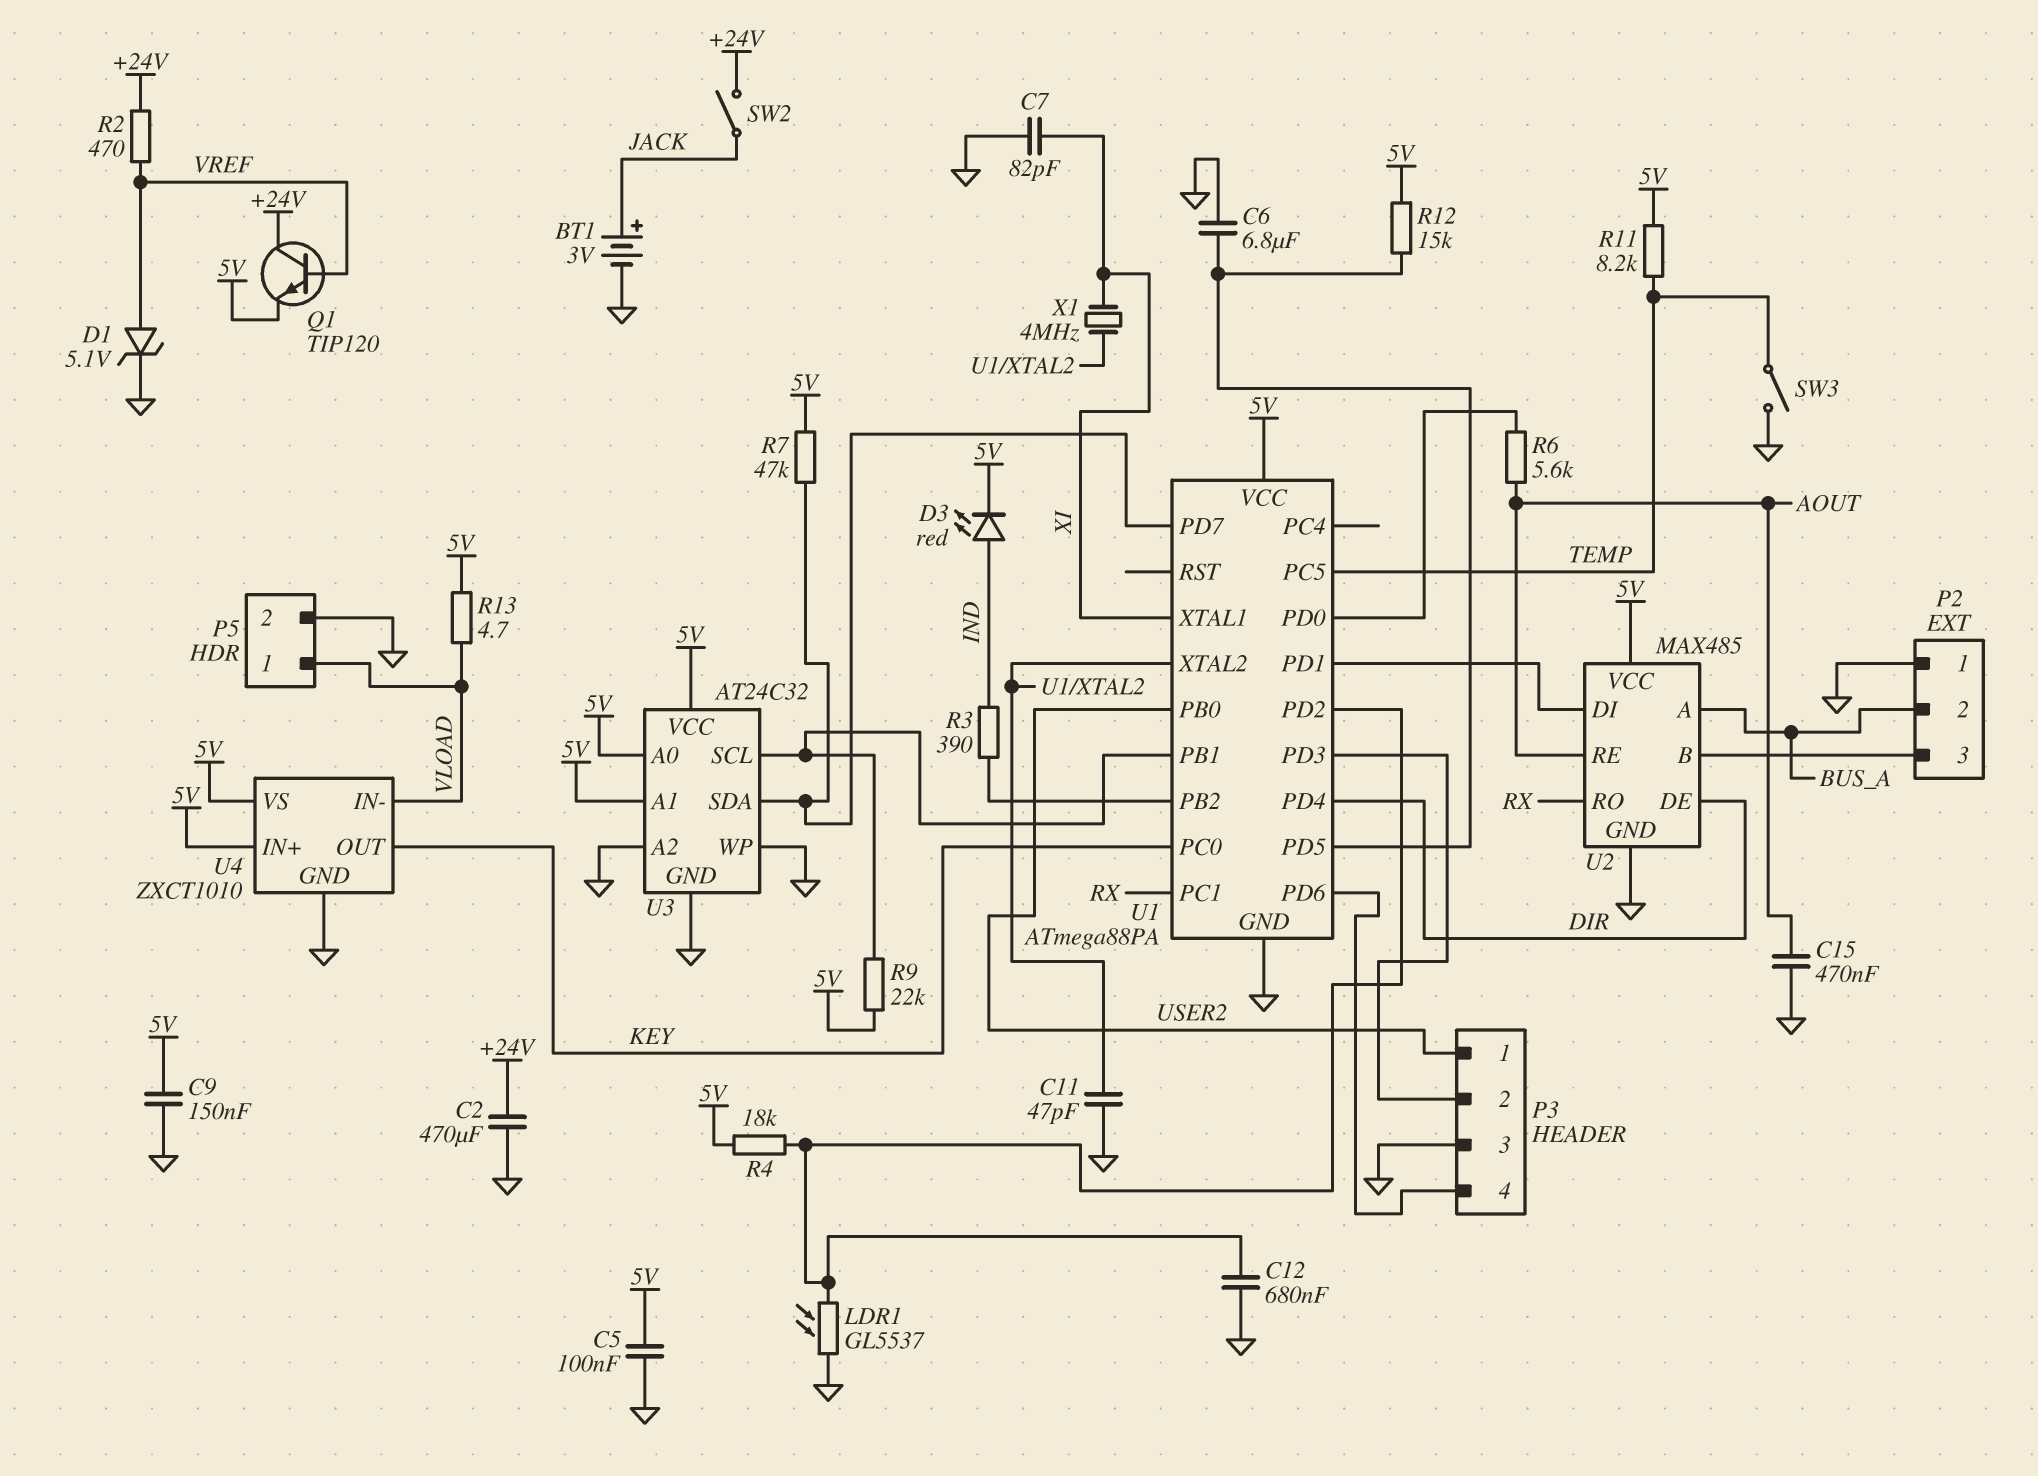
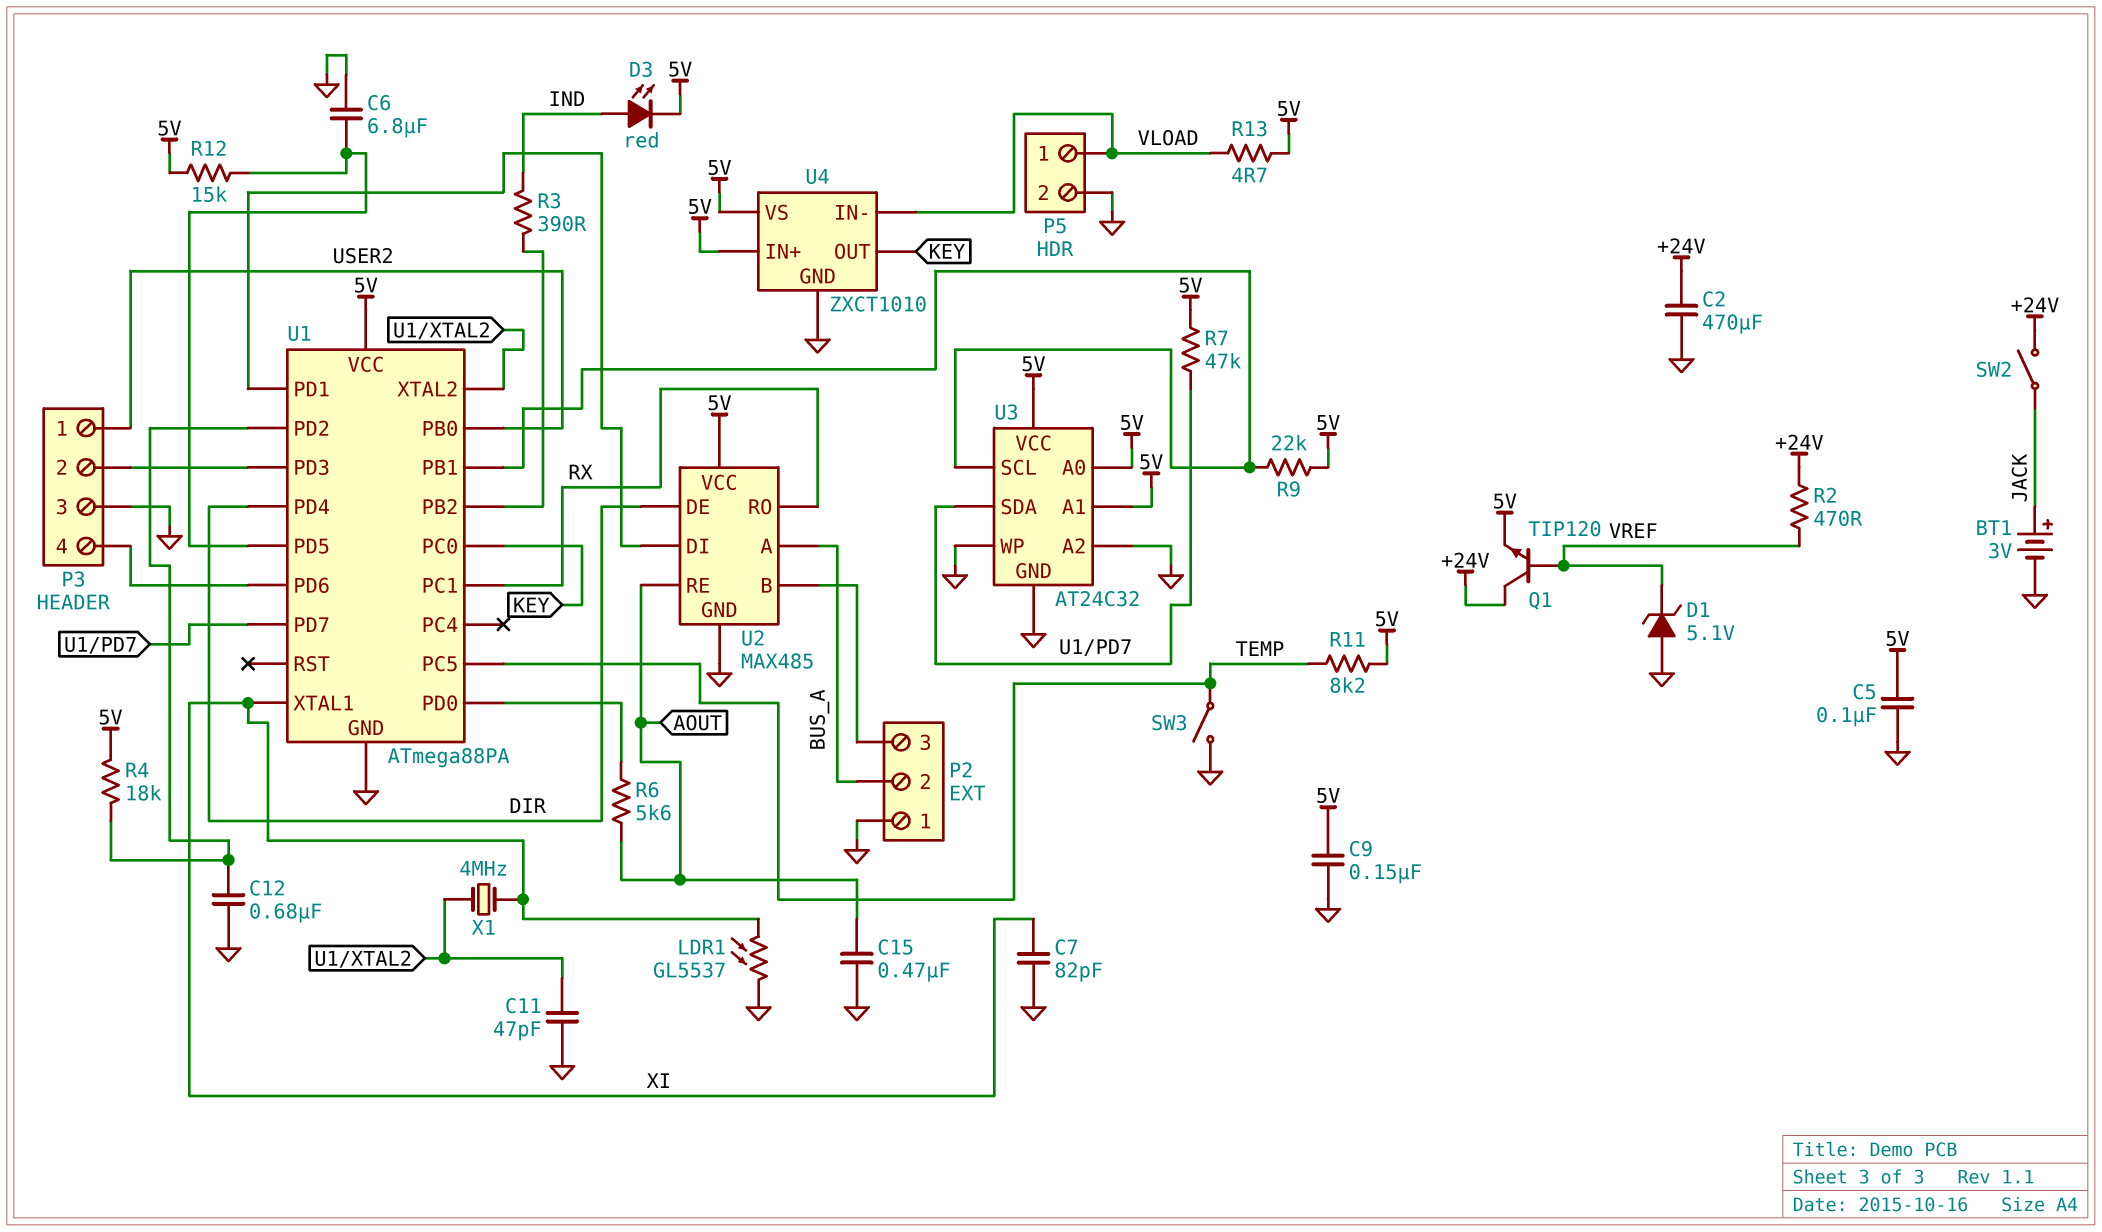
D1: zener 5.1V (A VREF, K GND) -> zener 5.1V (A GND, K VREF)
LDR1: GL5537 (GND, U1/PD2) -> GL5537 (GND, XI)

